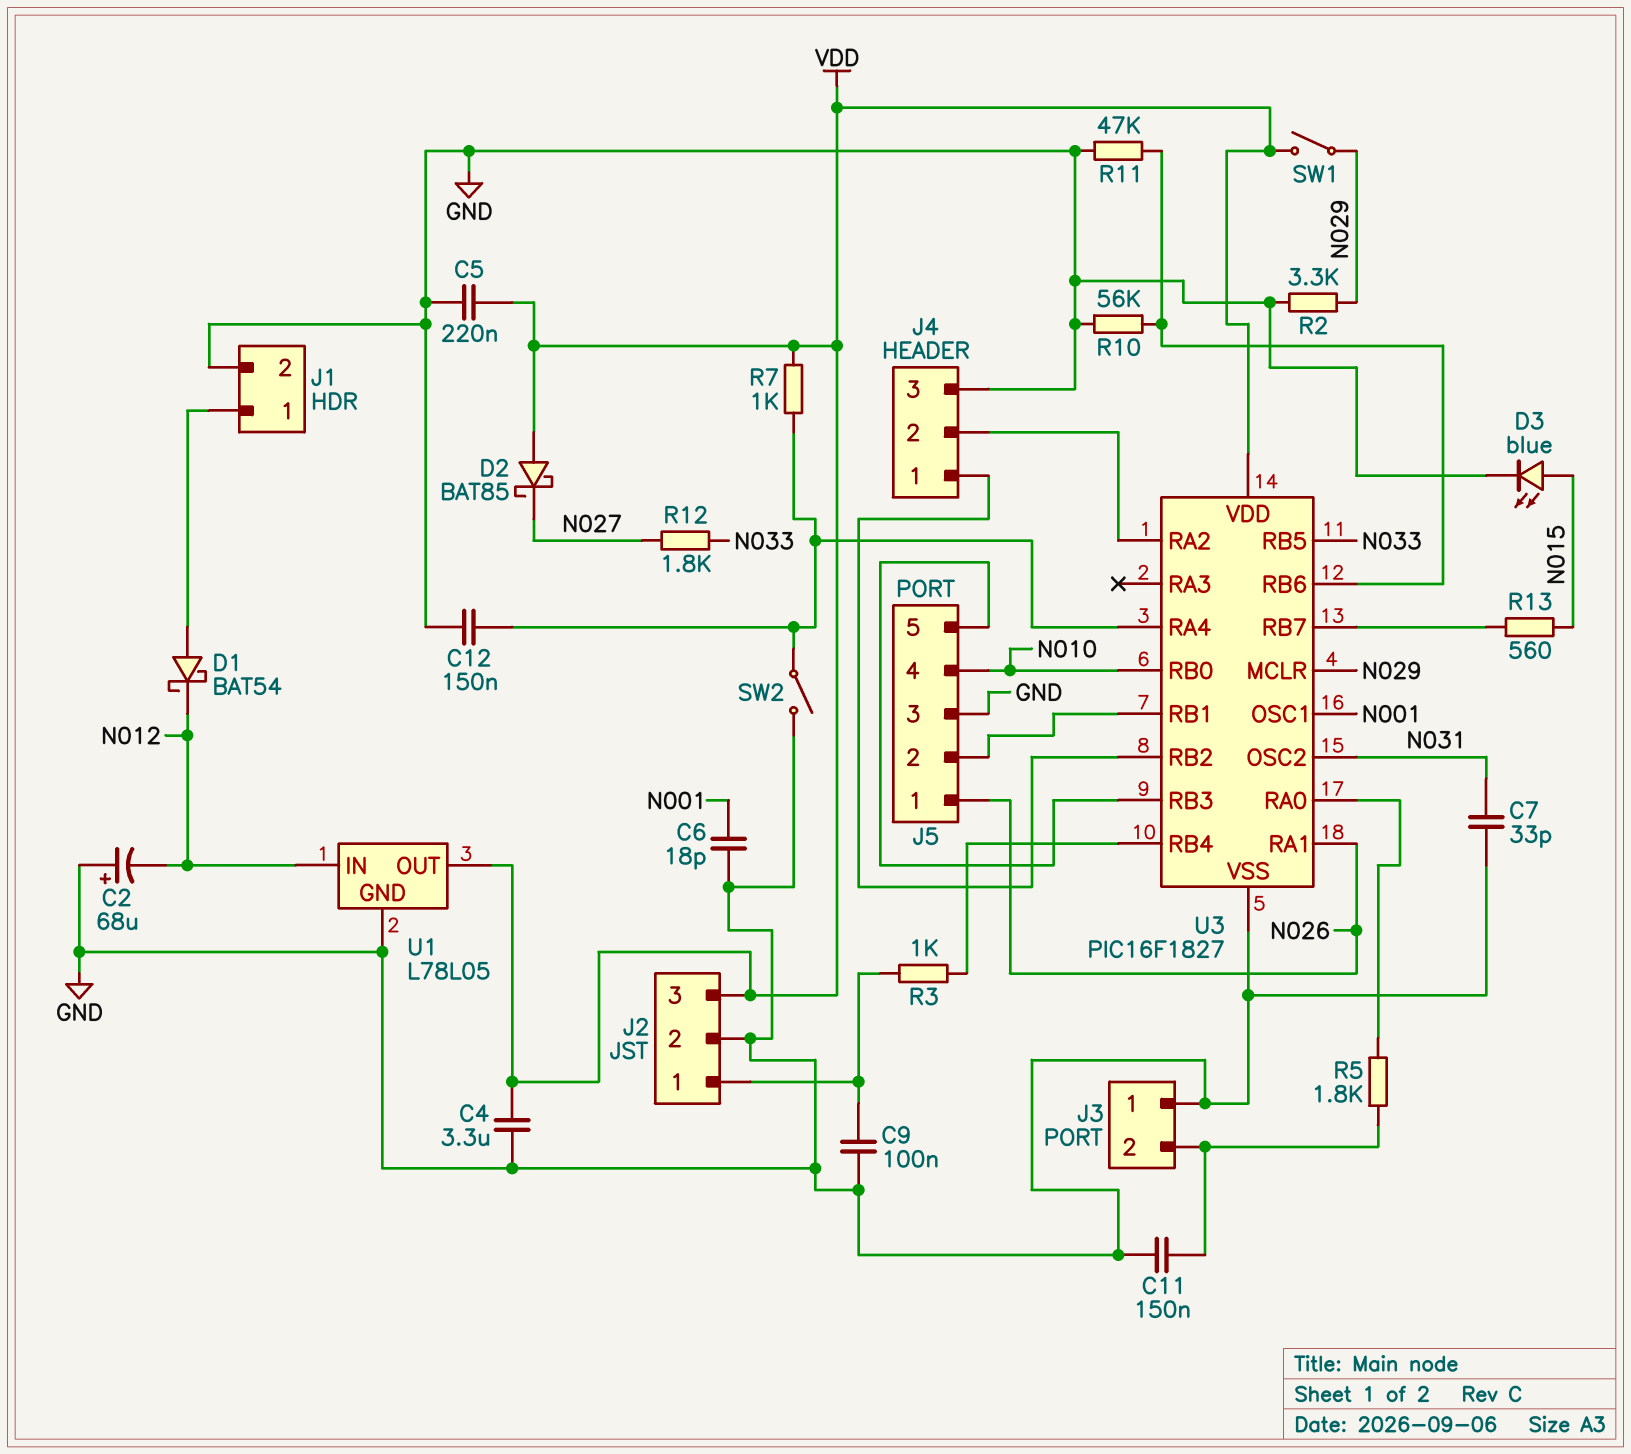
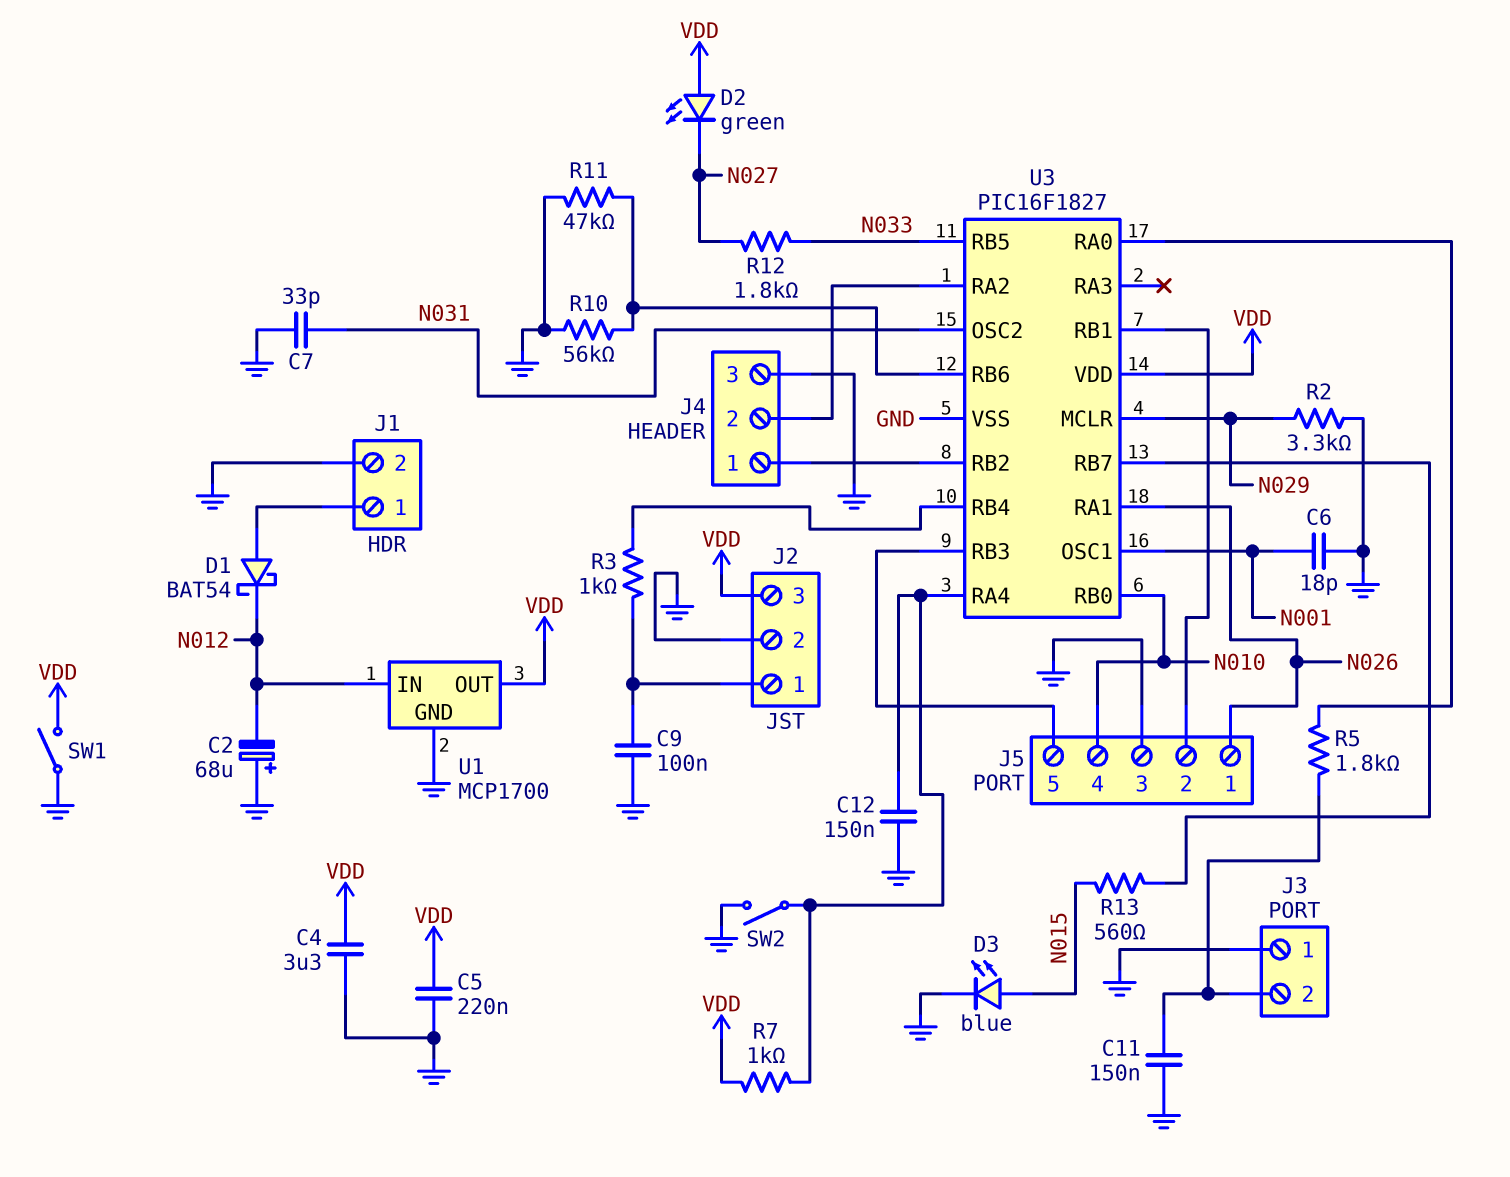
D2: schottky BAT85 (A VDD, K N027) -> LED green (A VDD, K N027)
SW1: switch (N029, VDD) -> switch (GND, VDD)
U1: L78L05 -> MCP1700

